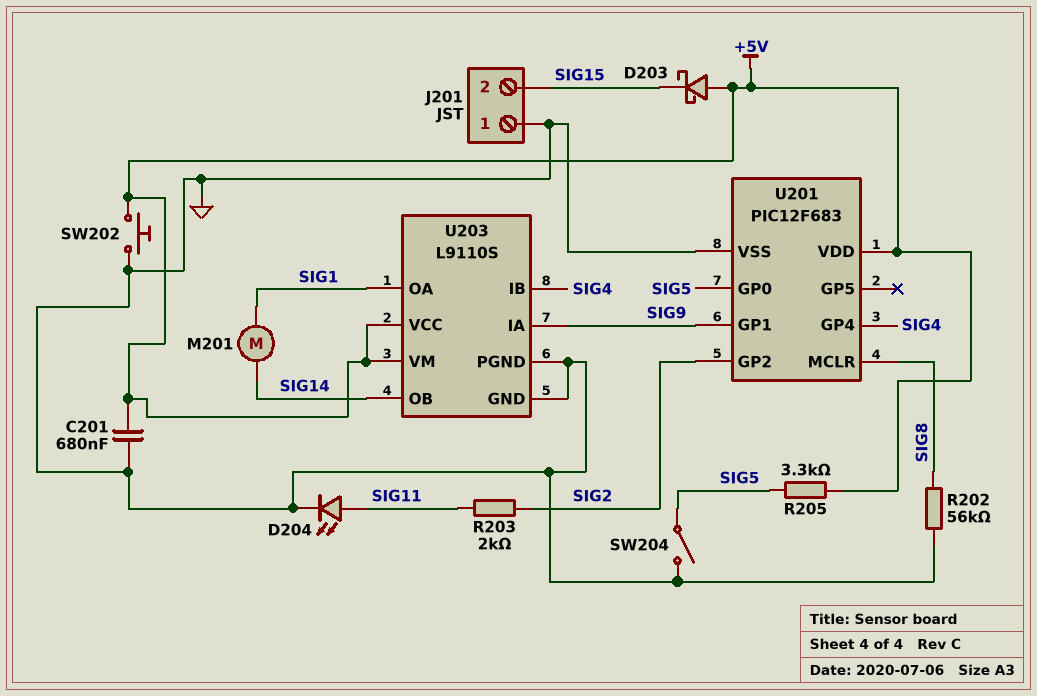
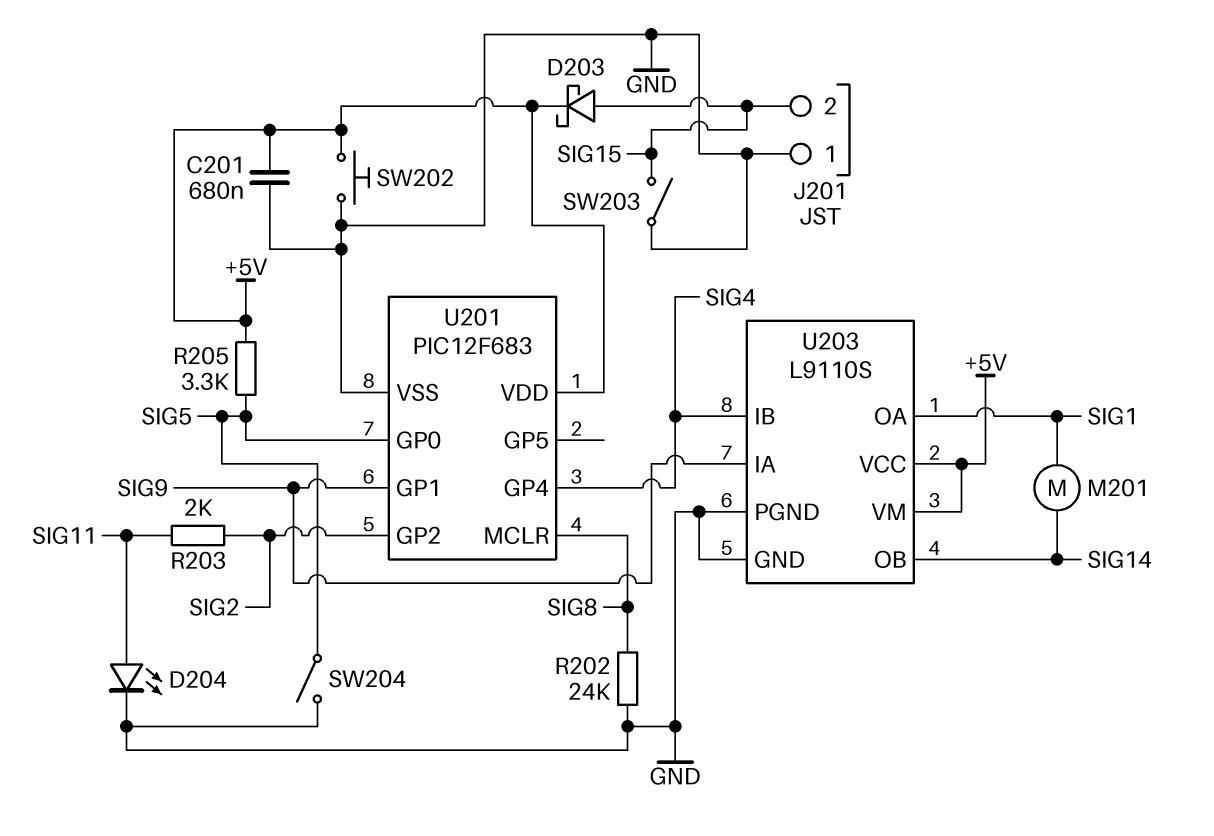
D203: schottky (A +5V, K SIG15) -> schottky (A SIG15, K +5V)
R202: 56k (GND, SIG8) -> 24k (GND, SIG8)
SW203: none -> switch (GND, SIG15)

